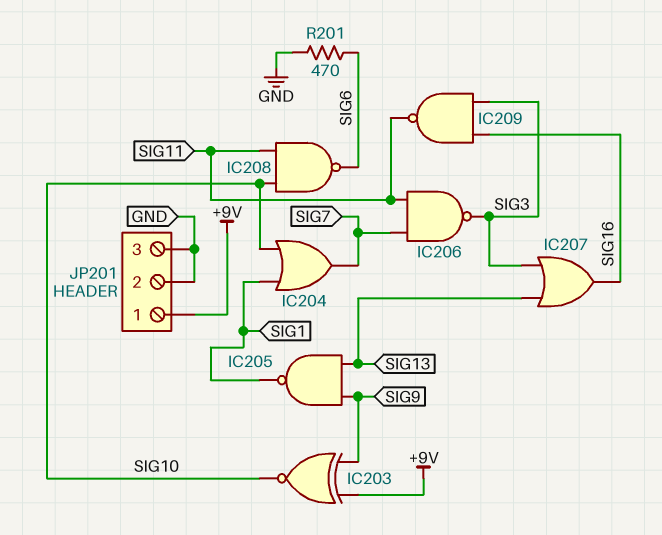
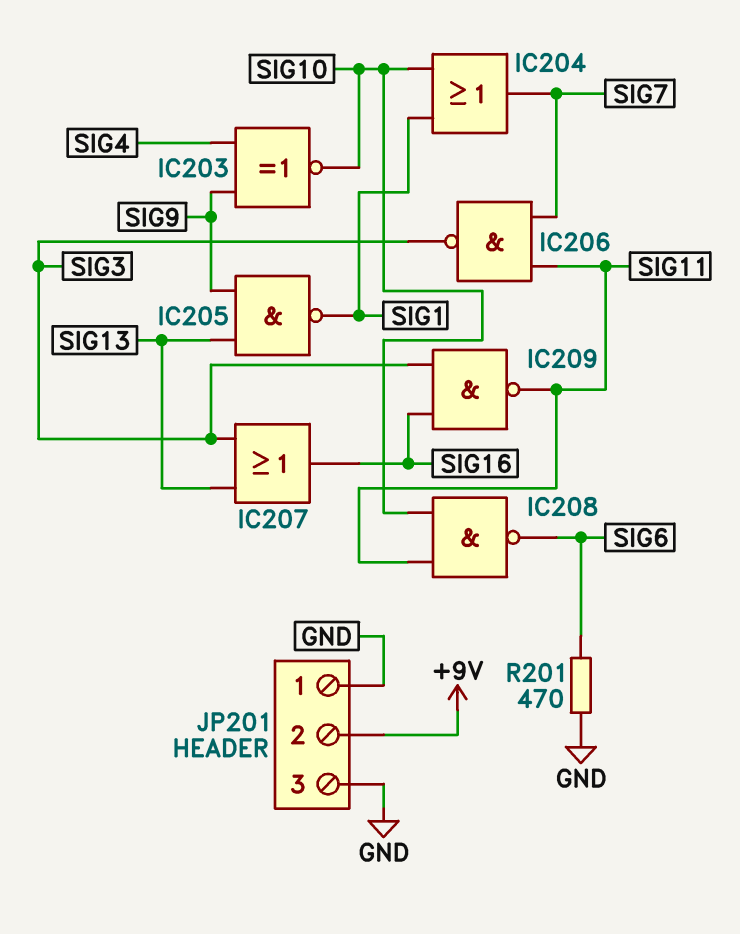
IC203: XNOR (in +9V, in SIG9, out SIG10) -> XNOR (in SIG4, in SIG9, out SIG10)
JP201 pin 1: +9V -> GND
JP201 pin 2: GND -> +9V

